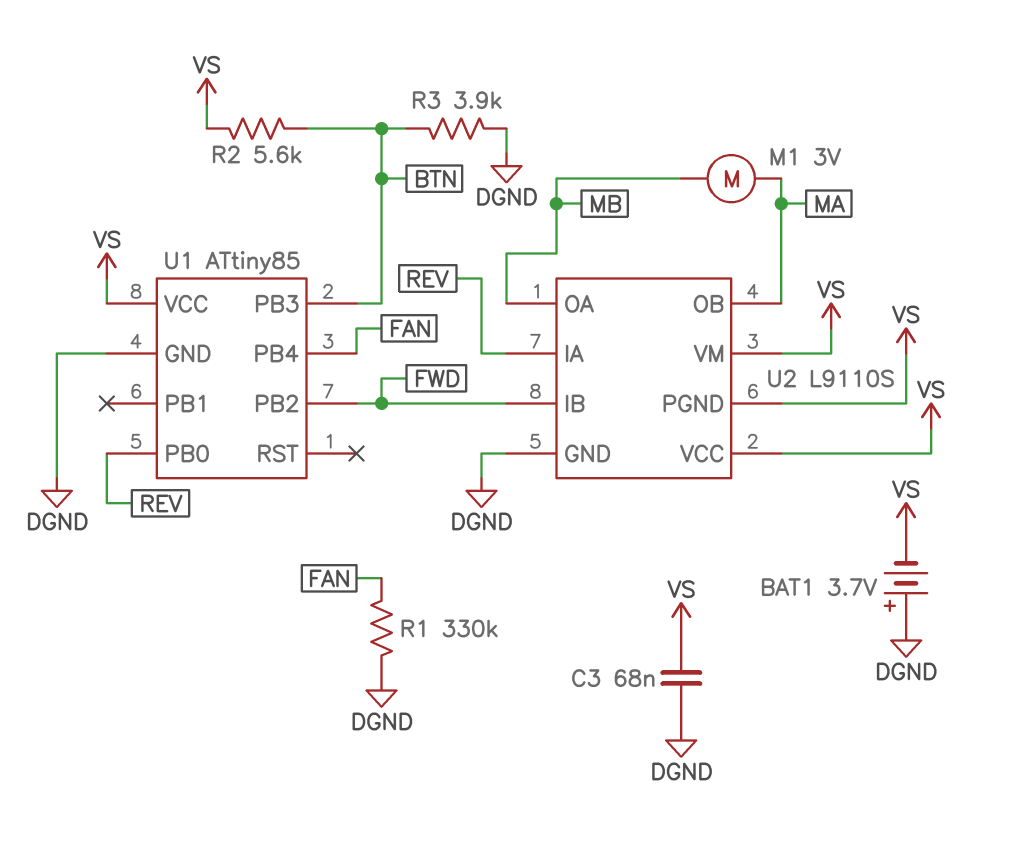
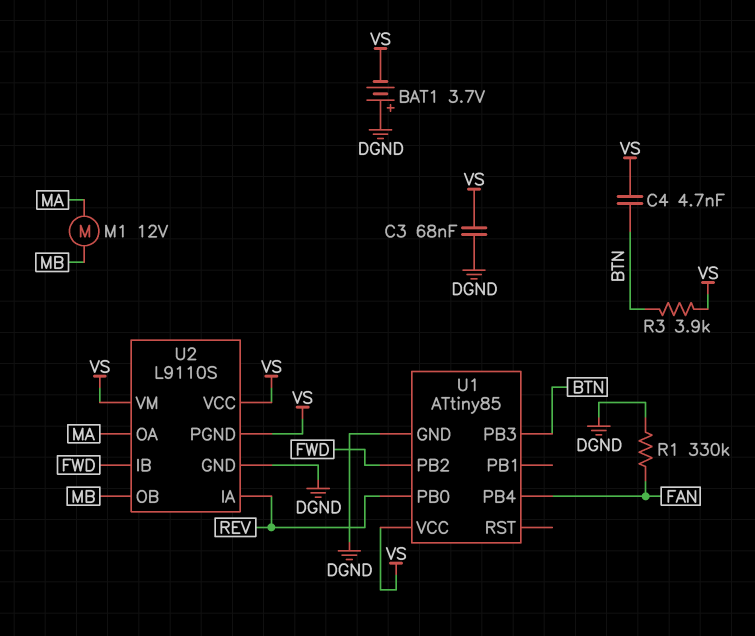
C4: none -> 4.7nF (BTN, VS)
M1: motor 3V (MA, MB) -> motor 12V (MA, MB)
R2: 5.6k (BTN, VS) -> none
R3: 3.9k (BTN, DGND) -> 3.9k (BTN, VS)
U2 pin OA: MB -> MA
U2 pin OB: MA -> MB

